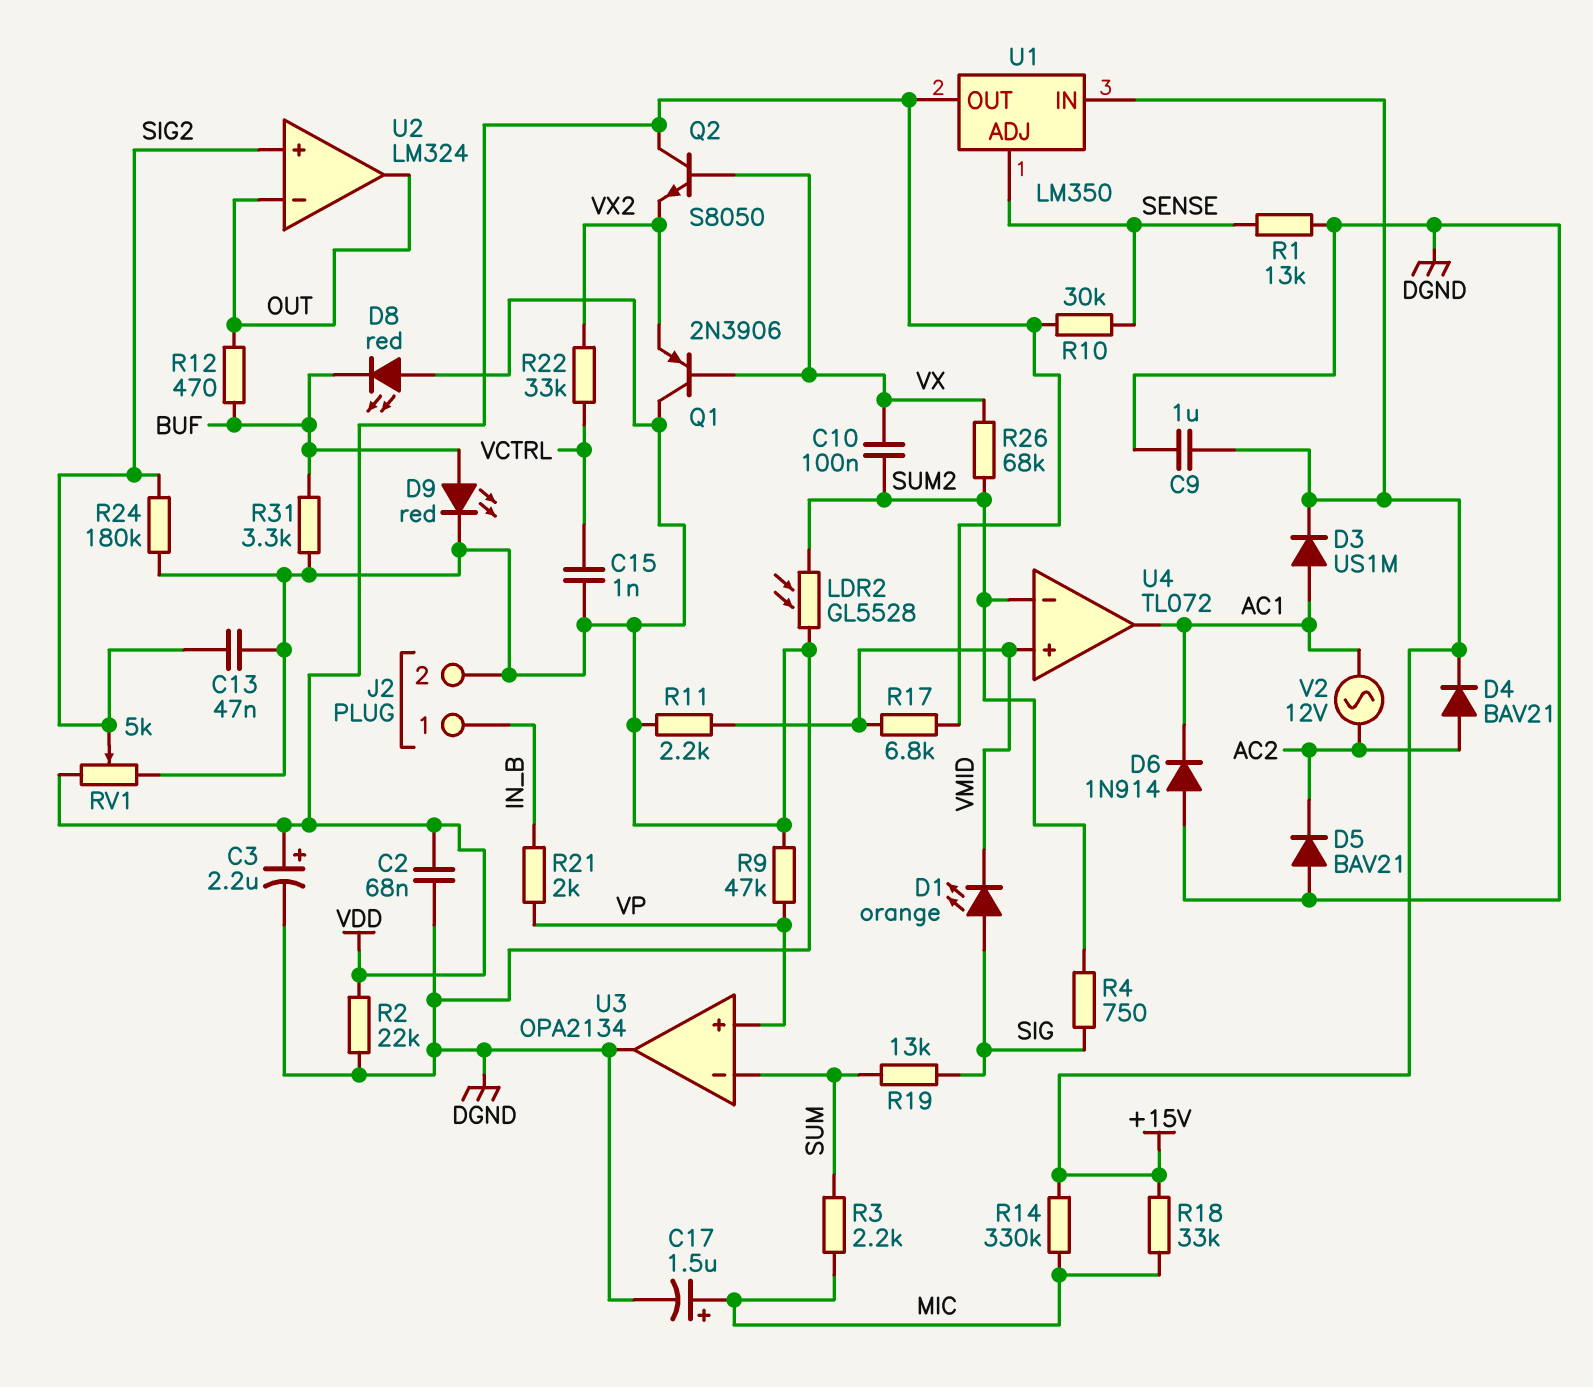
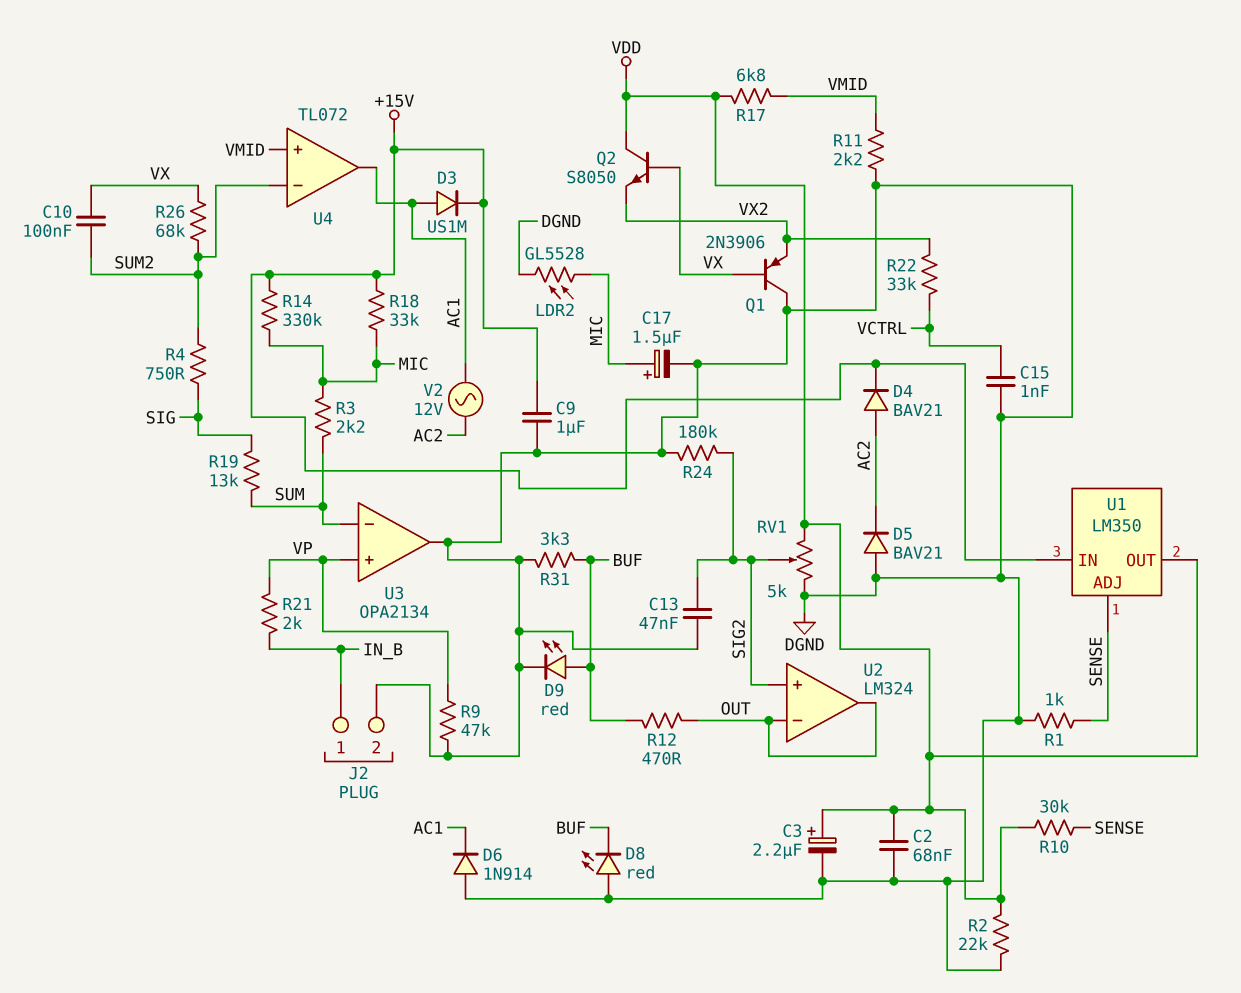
D1: LED orange (A SIG, K VMID) -> none
LDR2: GL5528 (DGND, SUM2) -> GL5528 (DGND, MIC)
R1: 13k (DGND, SENSE) -> 1k (DGND, SENSE)

